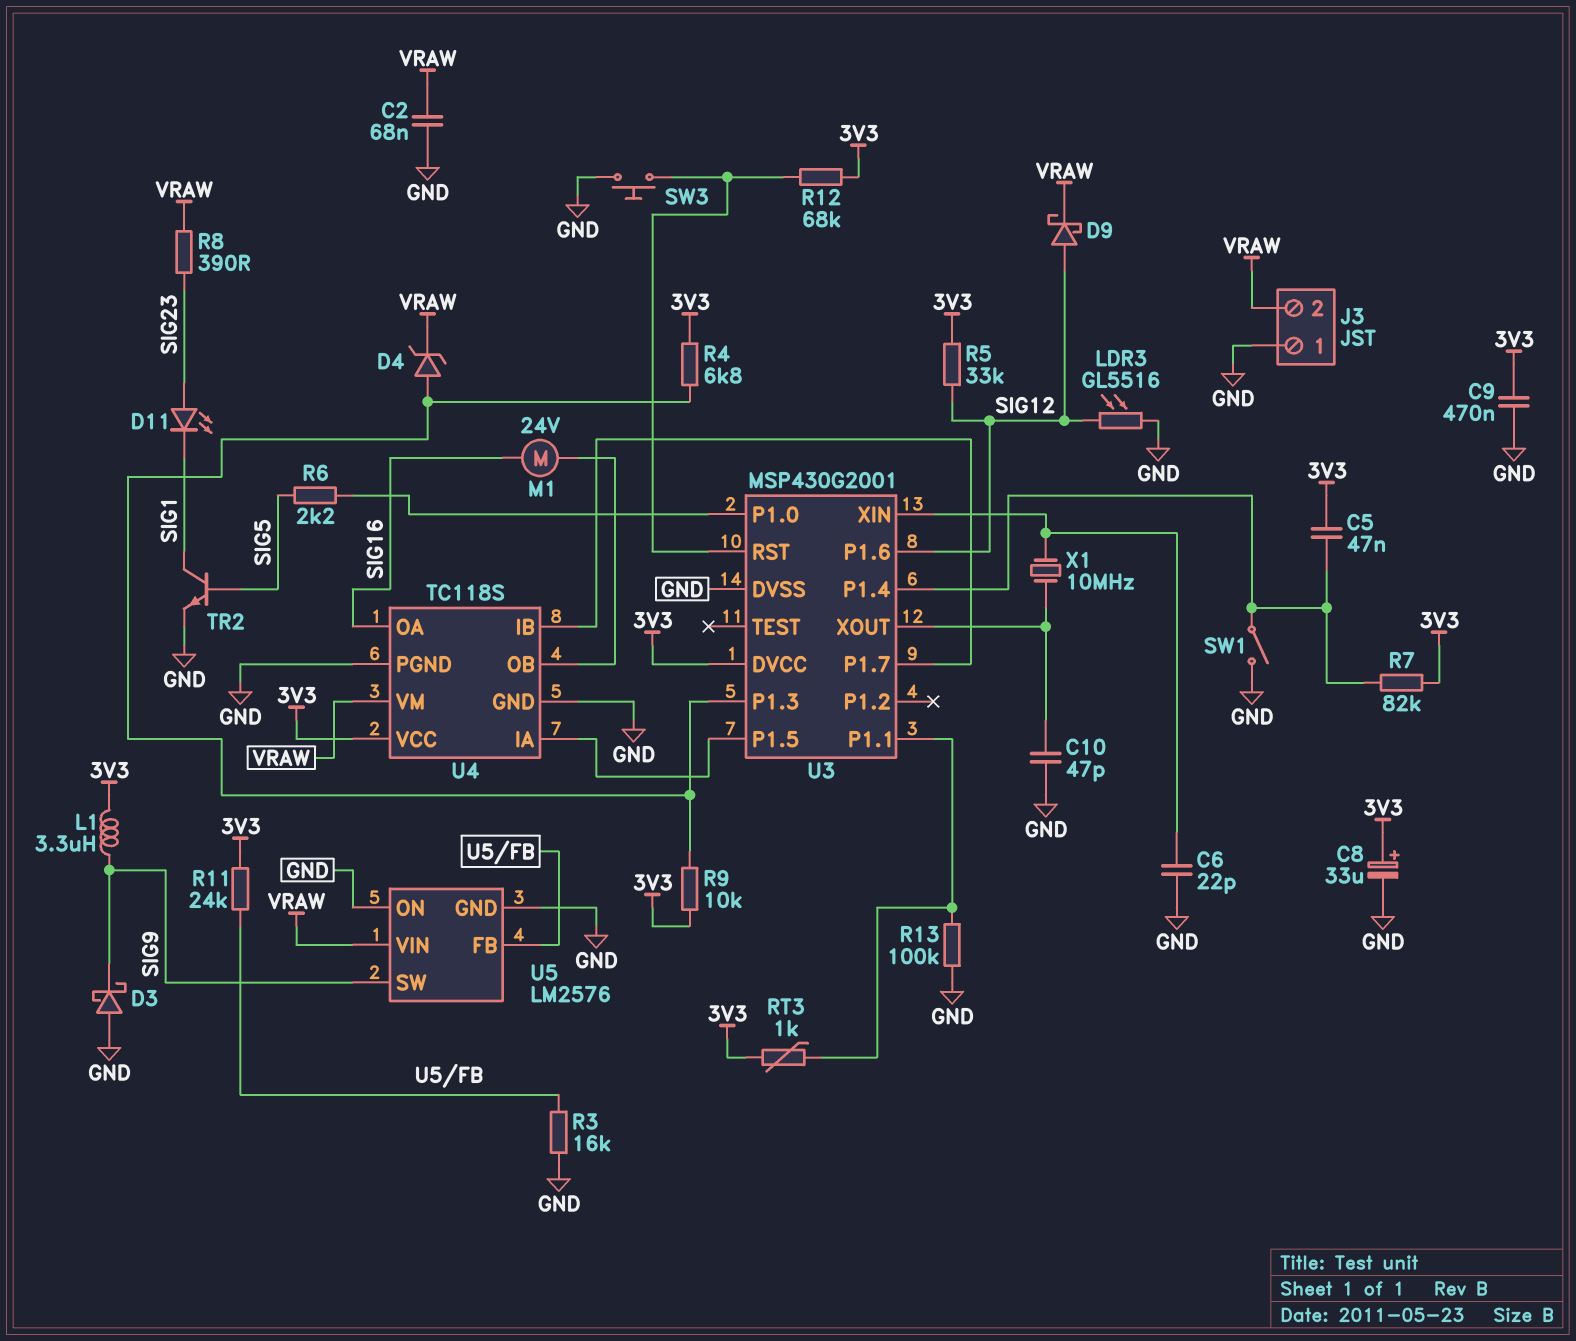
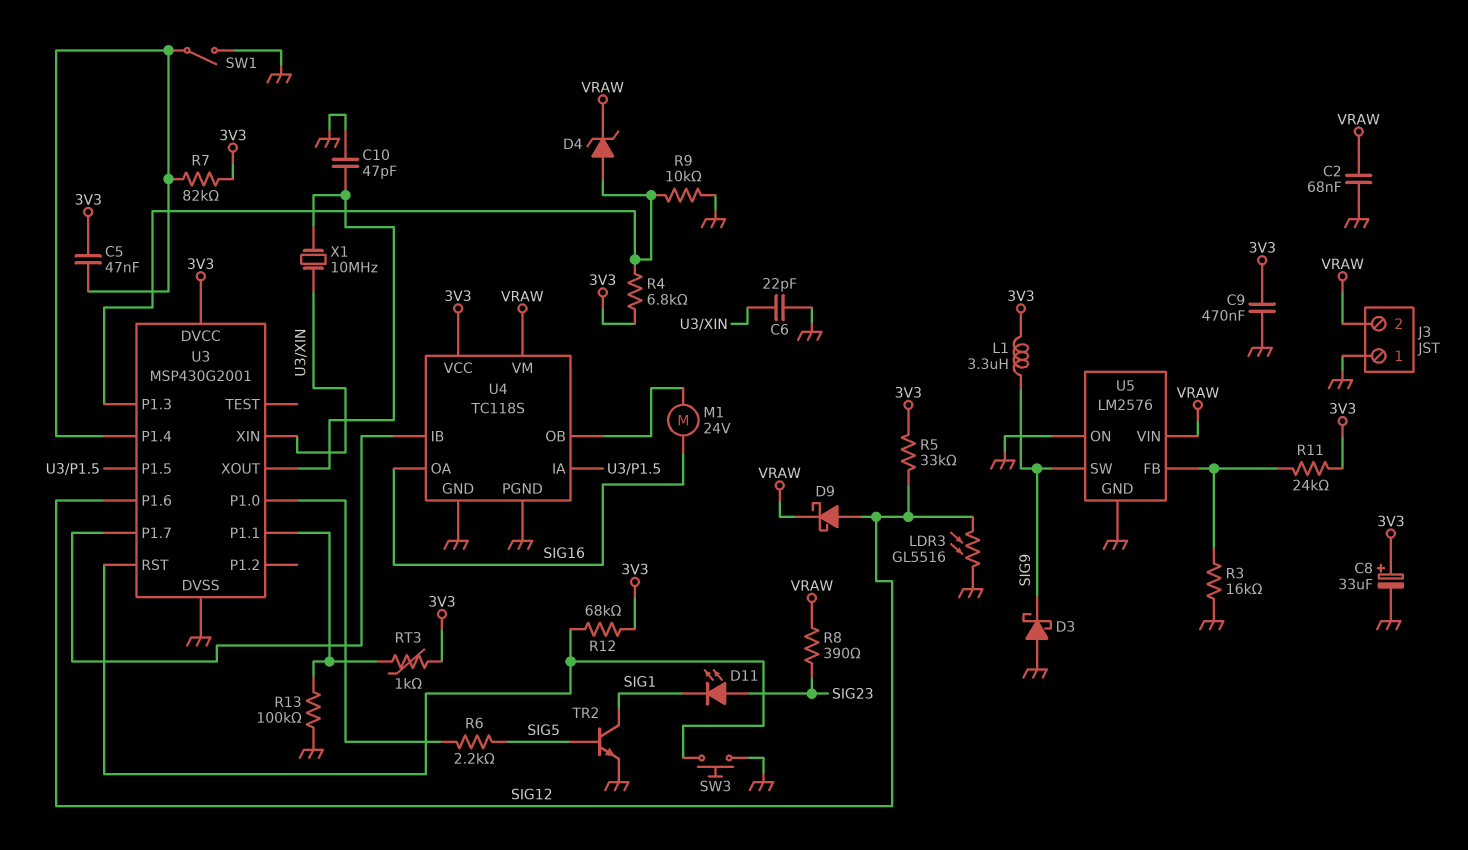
R9: 10k (3V3, U3/P1.3) -> 10k (GND, U3/P1.3)

